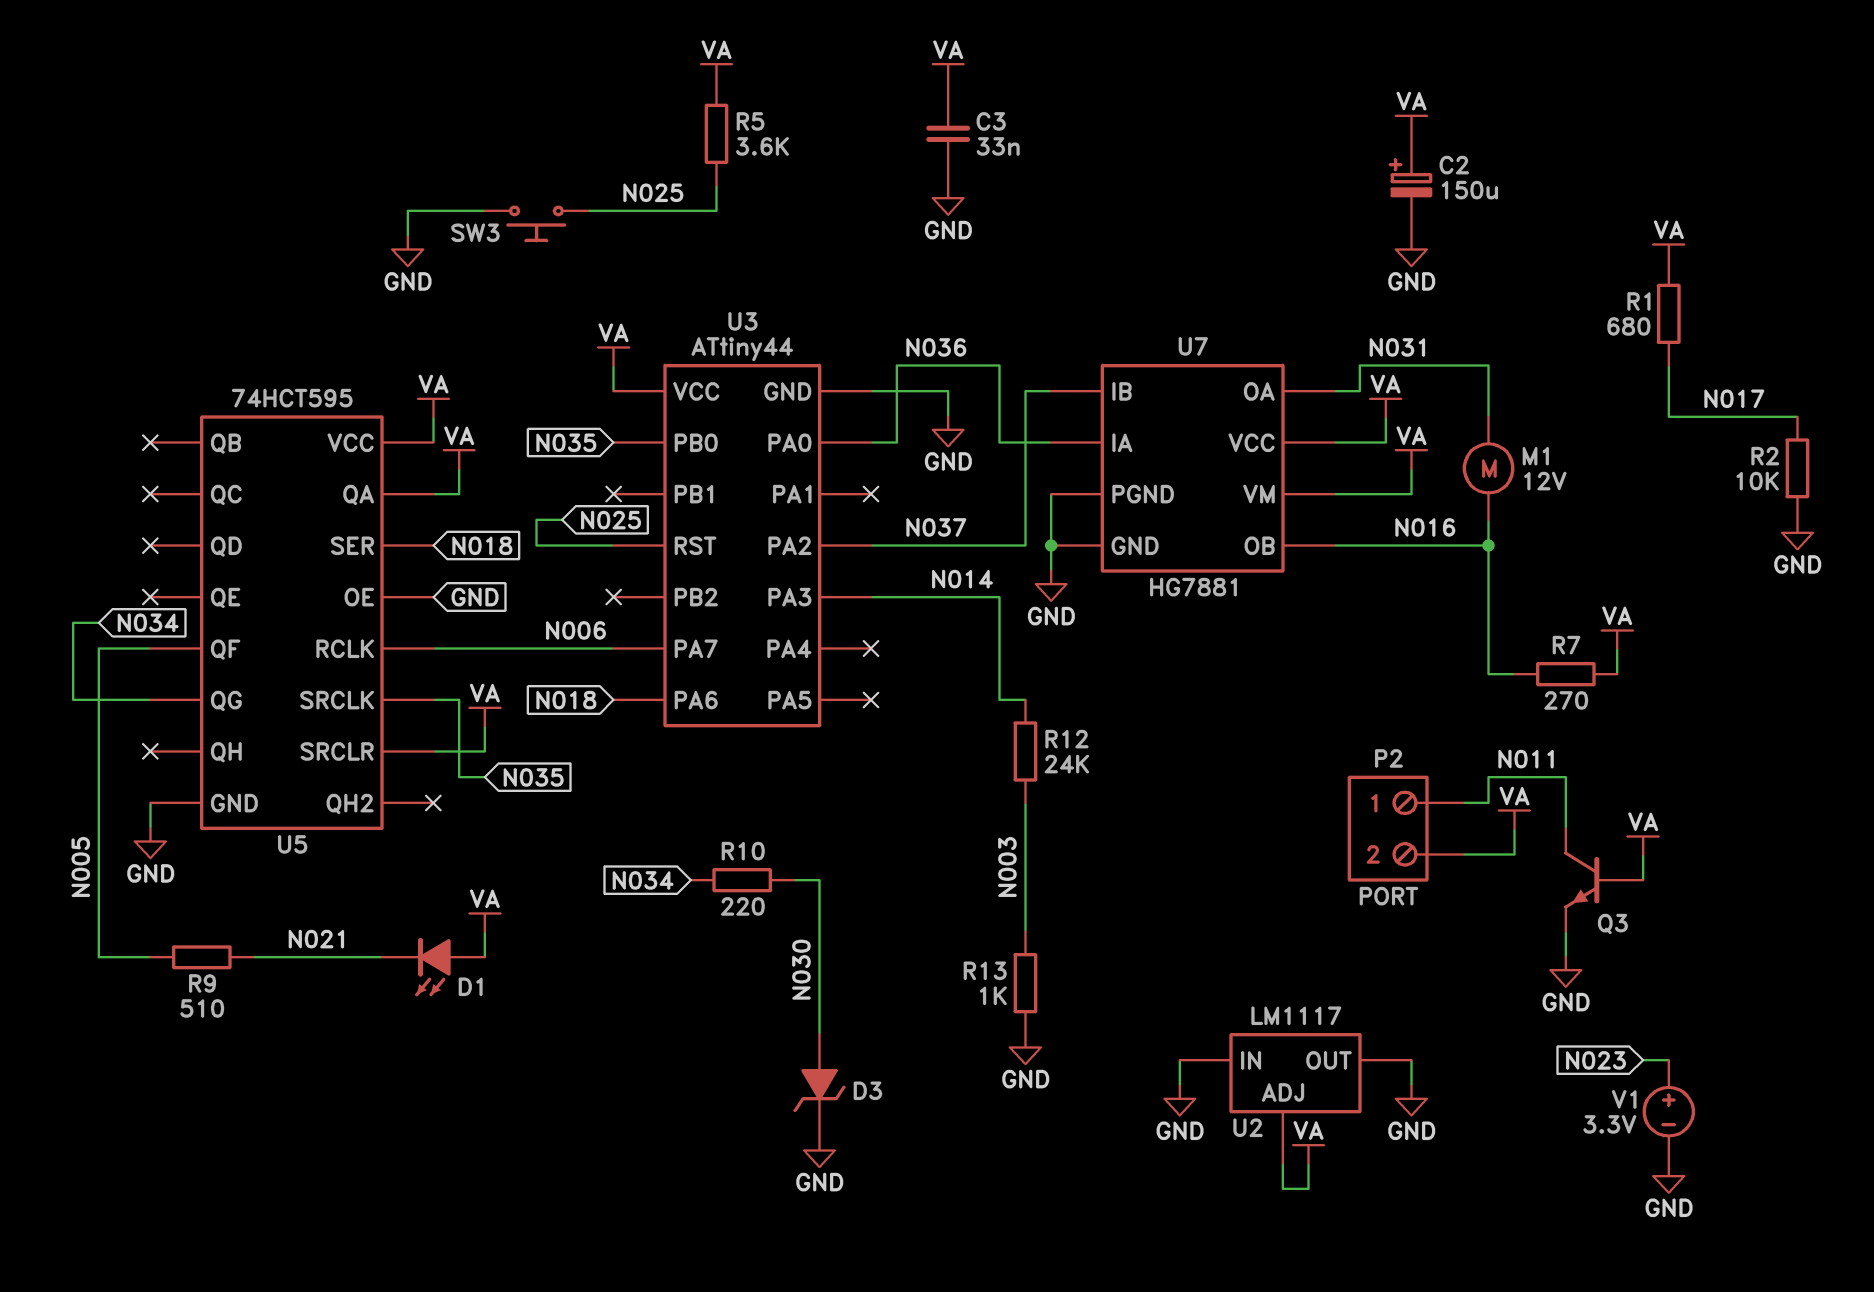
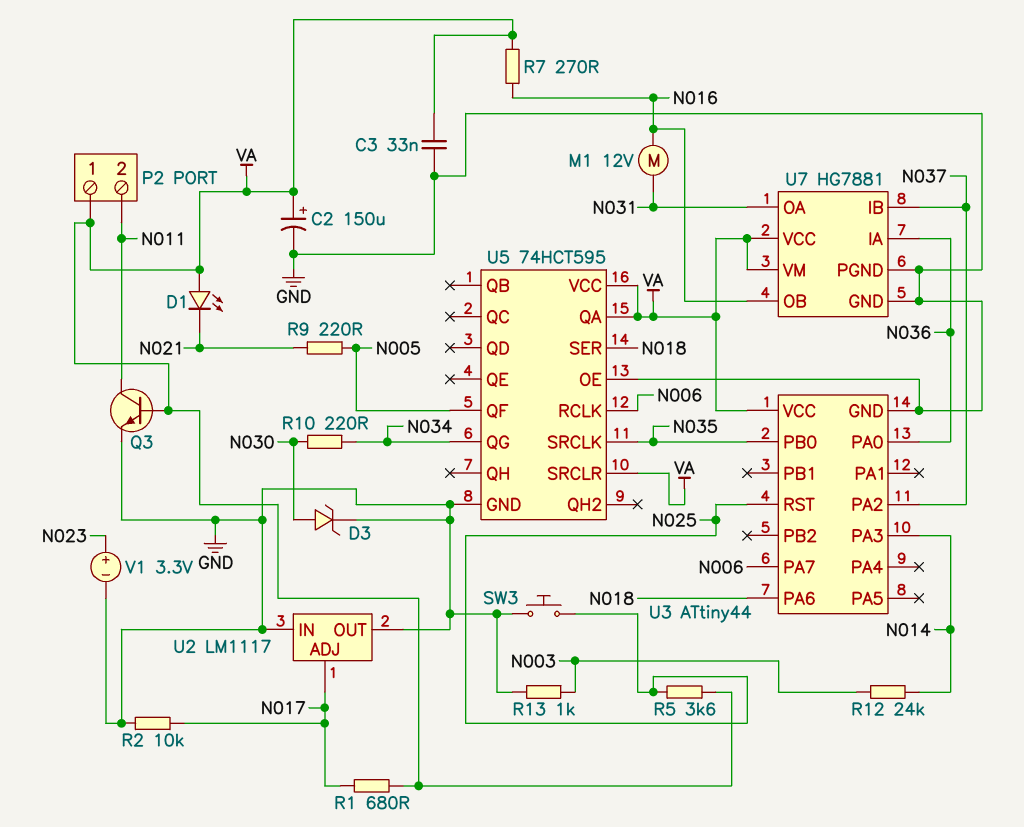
P2 pin 1: N011 -> VA
P2 pin 2: VA -> N011
R9: 510 (N005, N021) -> 220 (N005, N021)
U2 pin ADJ: VA -> N017

